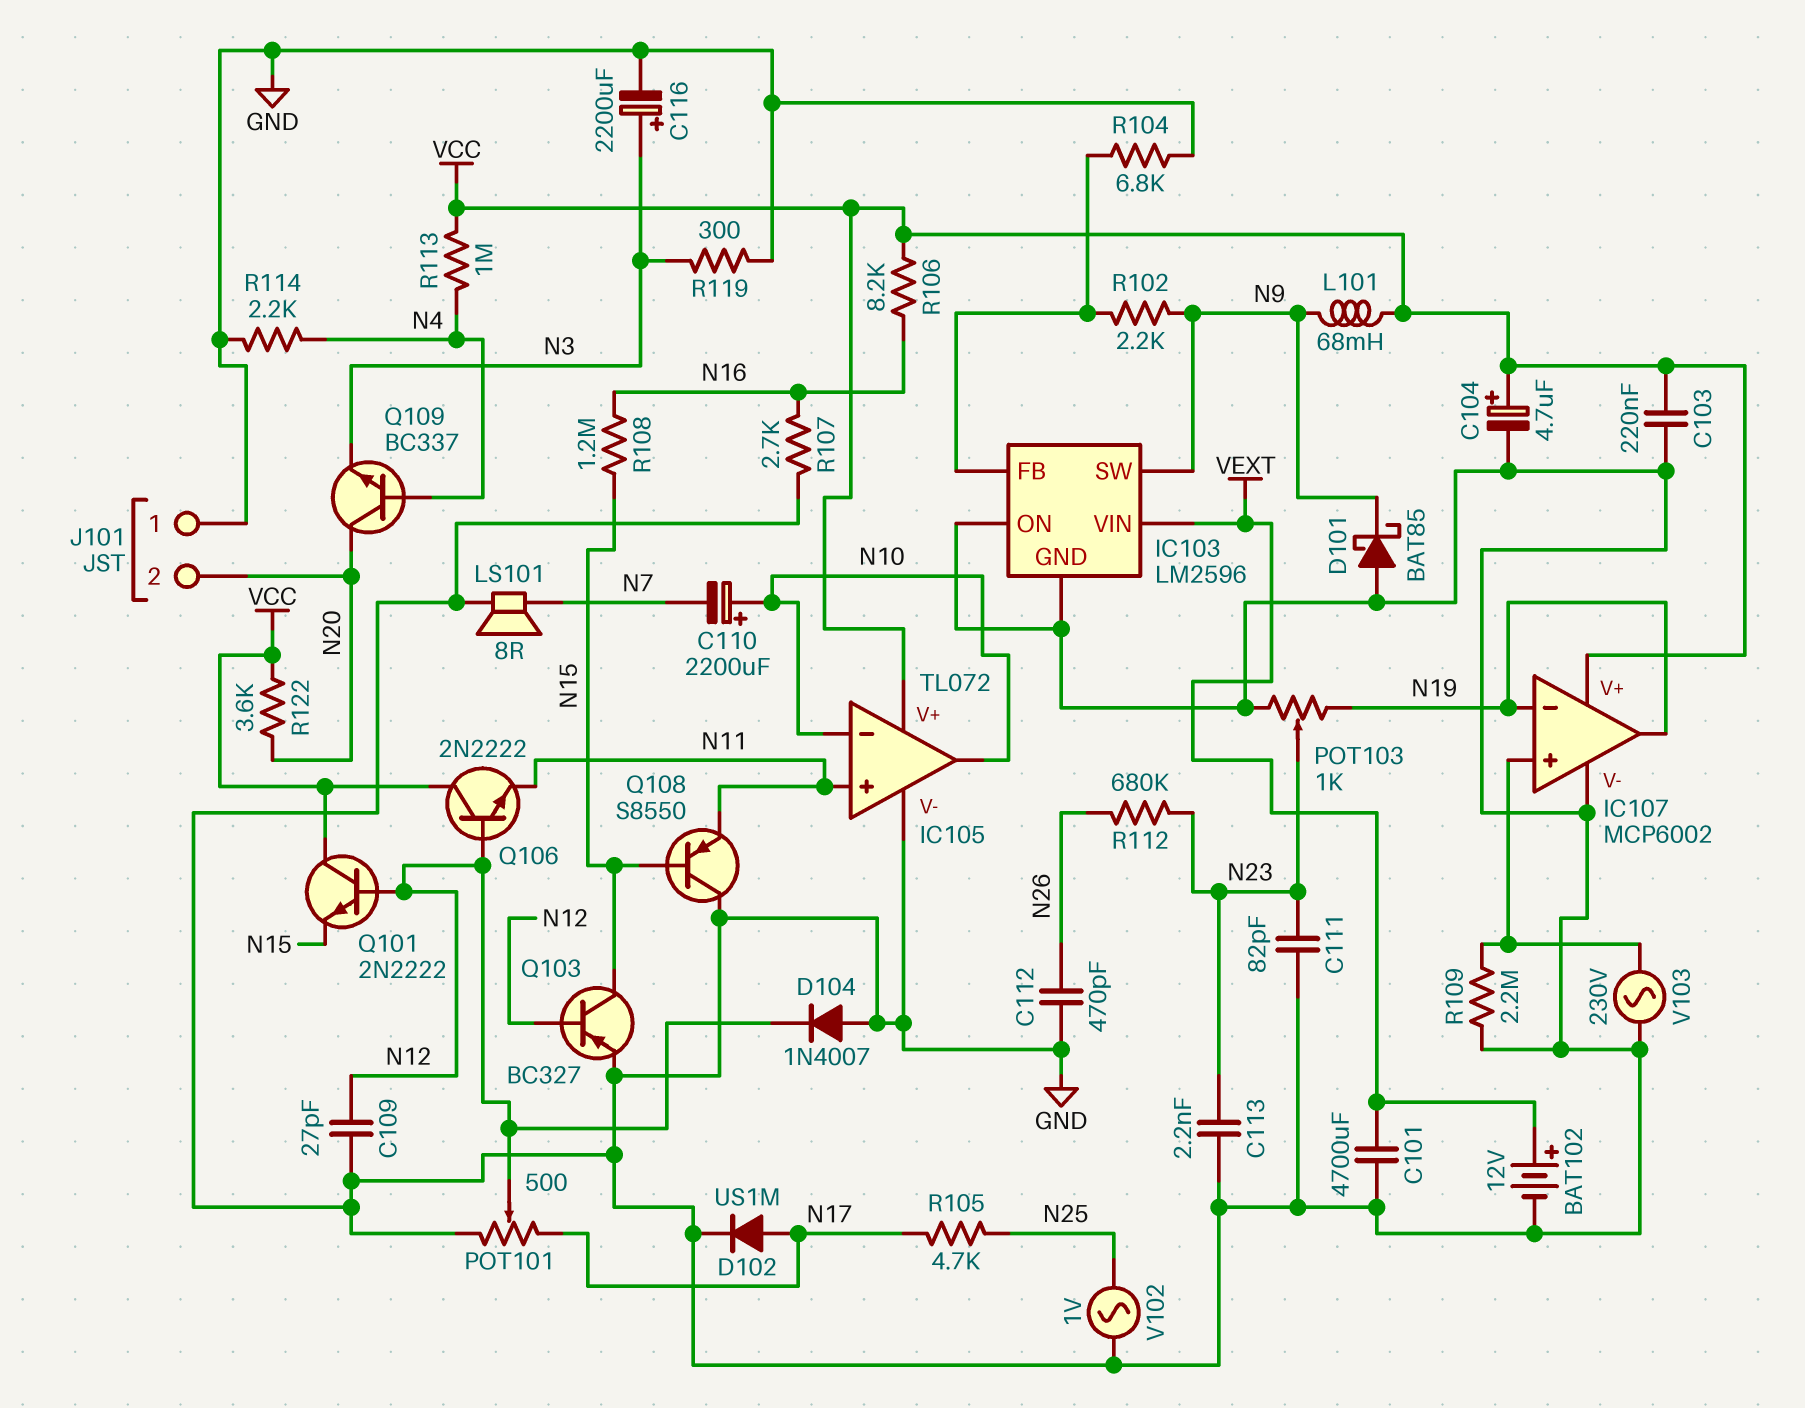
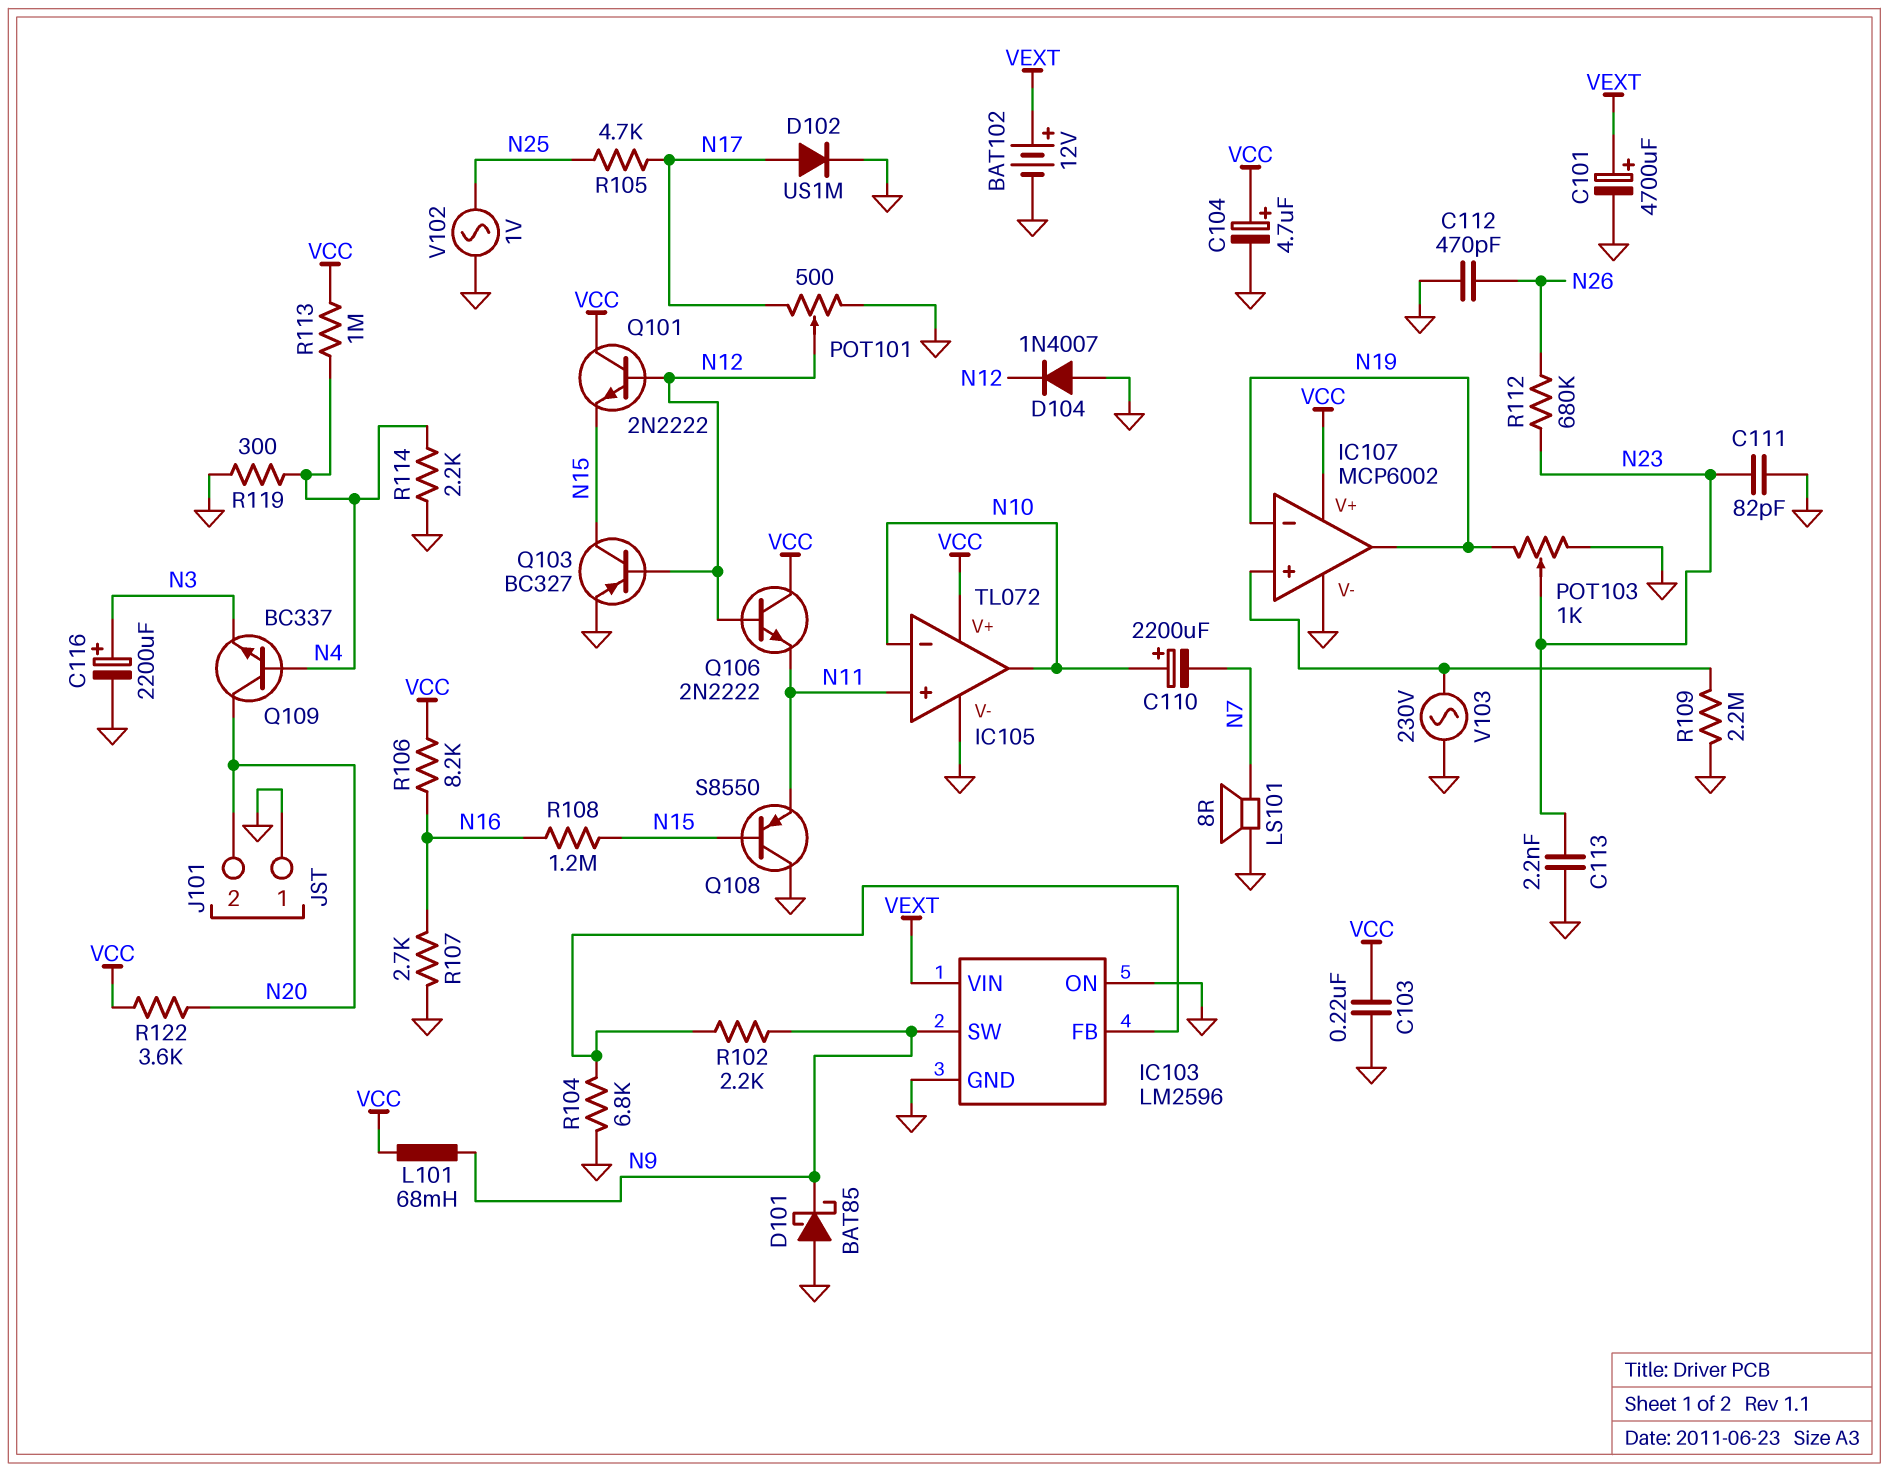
C101: 4700uF (GND, VEXT) -> 4700uF (plus VEXT, minus GND)
C109: 27pF (GND, N12) -> none
R119: 300 (GND, N3) -> 300 (GND, N4)

